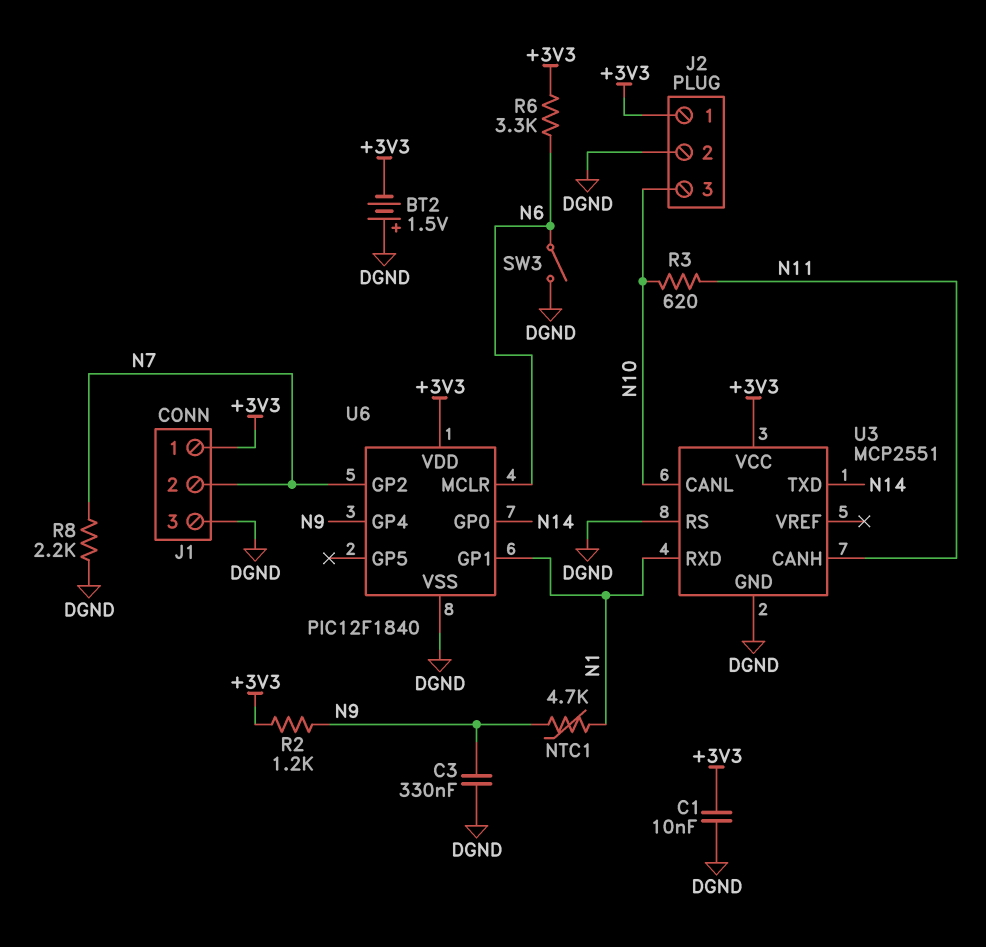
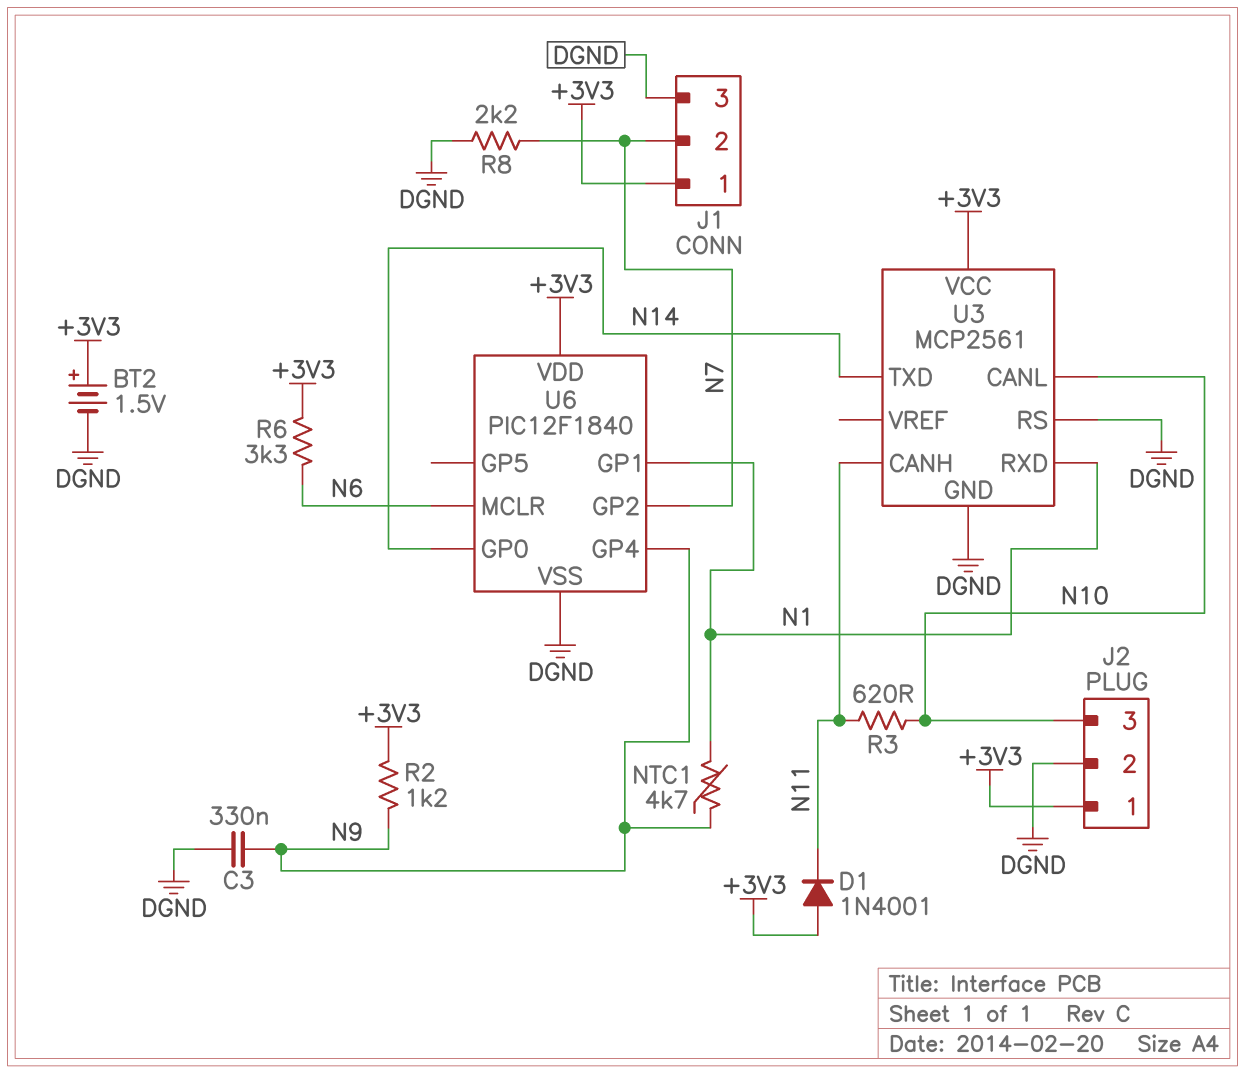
BT2: 1.5V (plus DGND, minus +3V3) -> 1.5V (plus +3V3, minus DGND)
C1: 10nF (+3V3, DGND) -> none
D1: none -> diode 1N4001 (A +3V3, K N11)
SW3: switch (DGND, N6) -> none
U3: MCP2551 -> MCP2561

